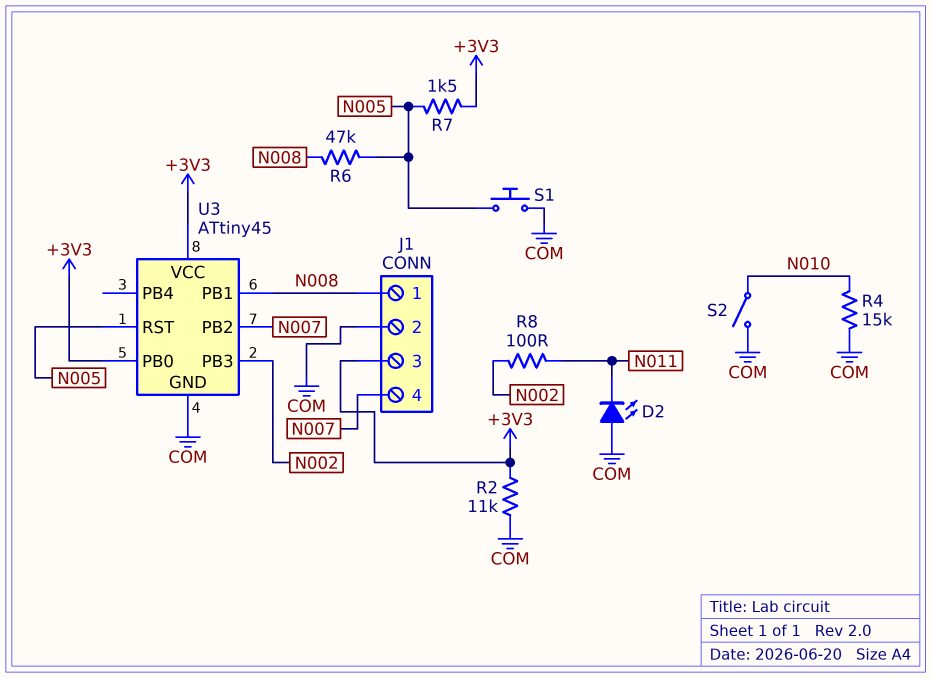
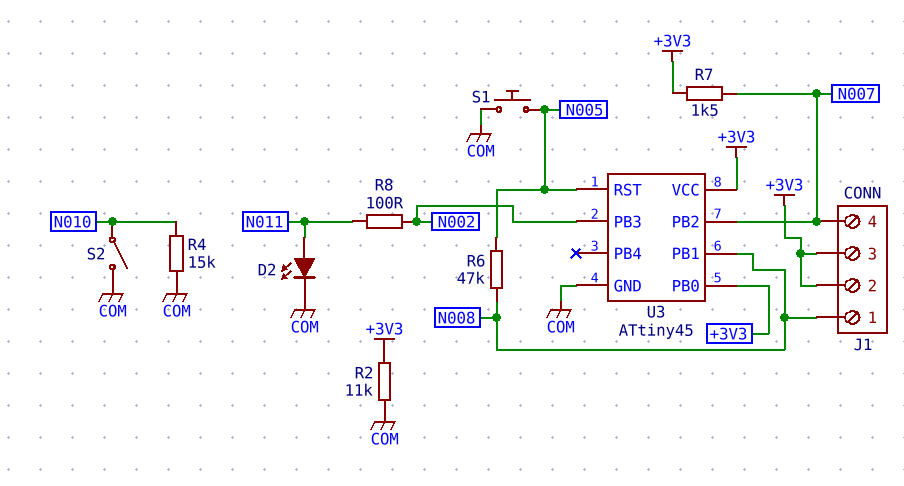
D2: LED (A COM, K N011) -> LED (A N011, K COM)
J1 pin 2: COM -> +3V3
R7: 1.5k (+3V3, N005) -> 1.5k (+3V3, N007)

